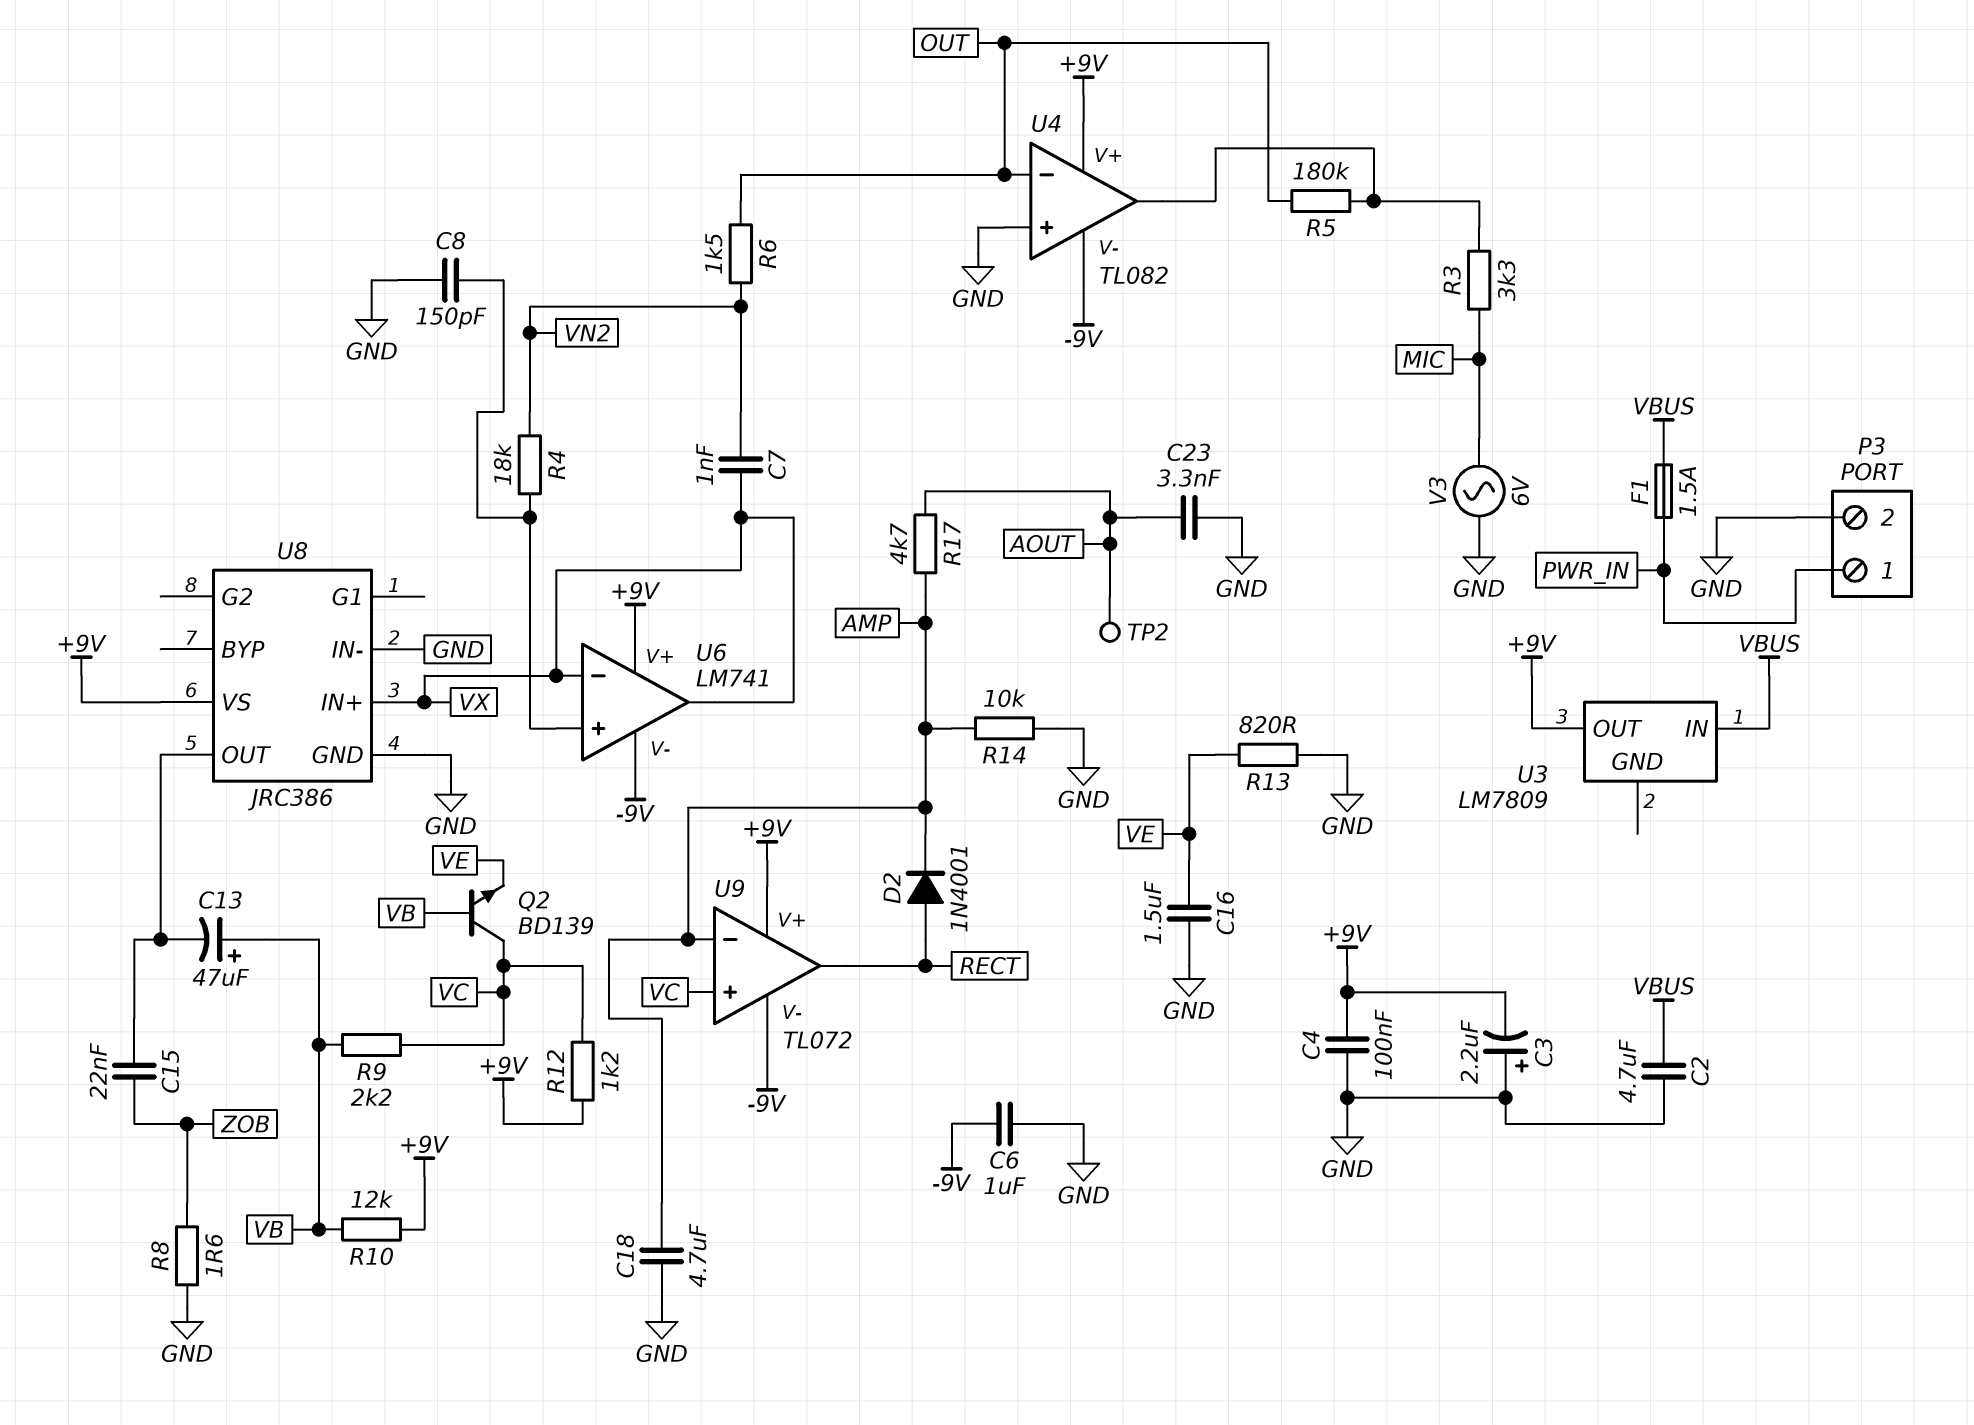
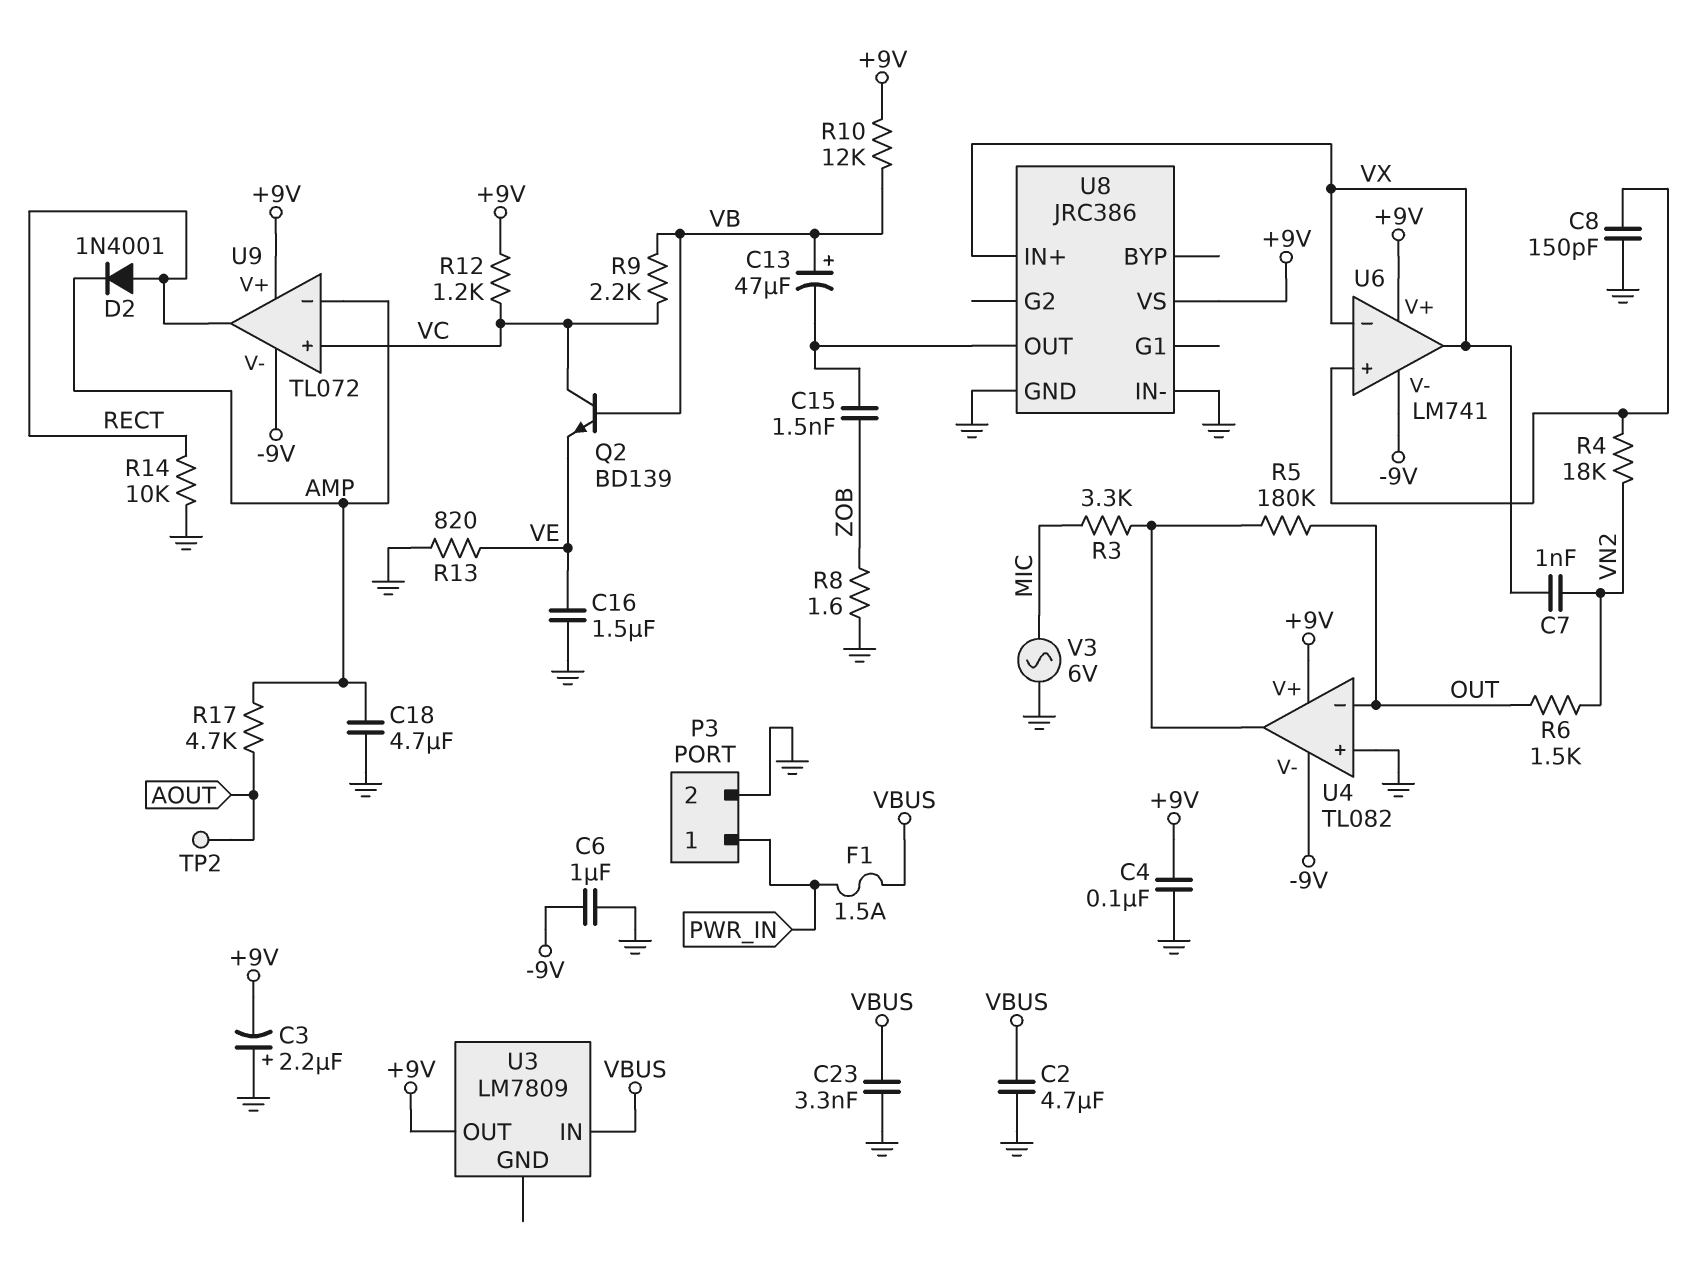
C15: 22nF (U8/OUT, ZOB) -> 1.5nF (U8/OUT, ZOB)
C23: 3.3nF (AOUT, GND) -> 3.3nF (GND, VBUS)
R14: 10k (AMP, GND) -> 10k (GND, RECT)

